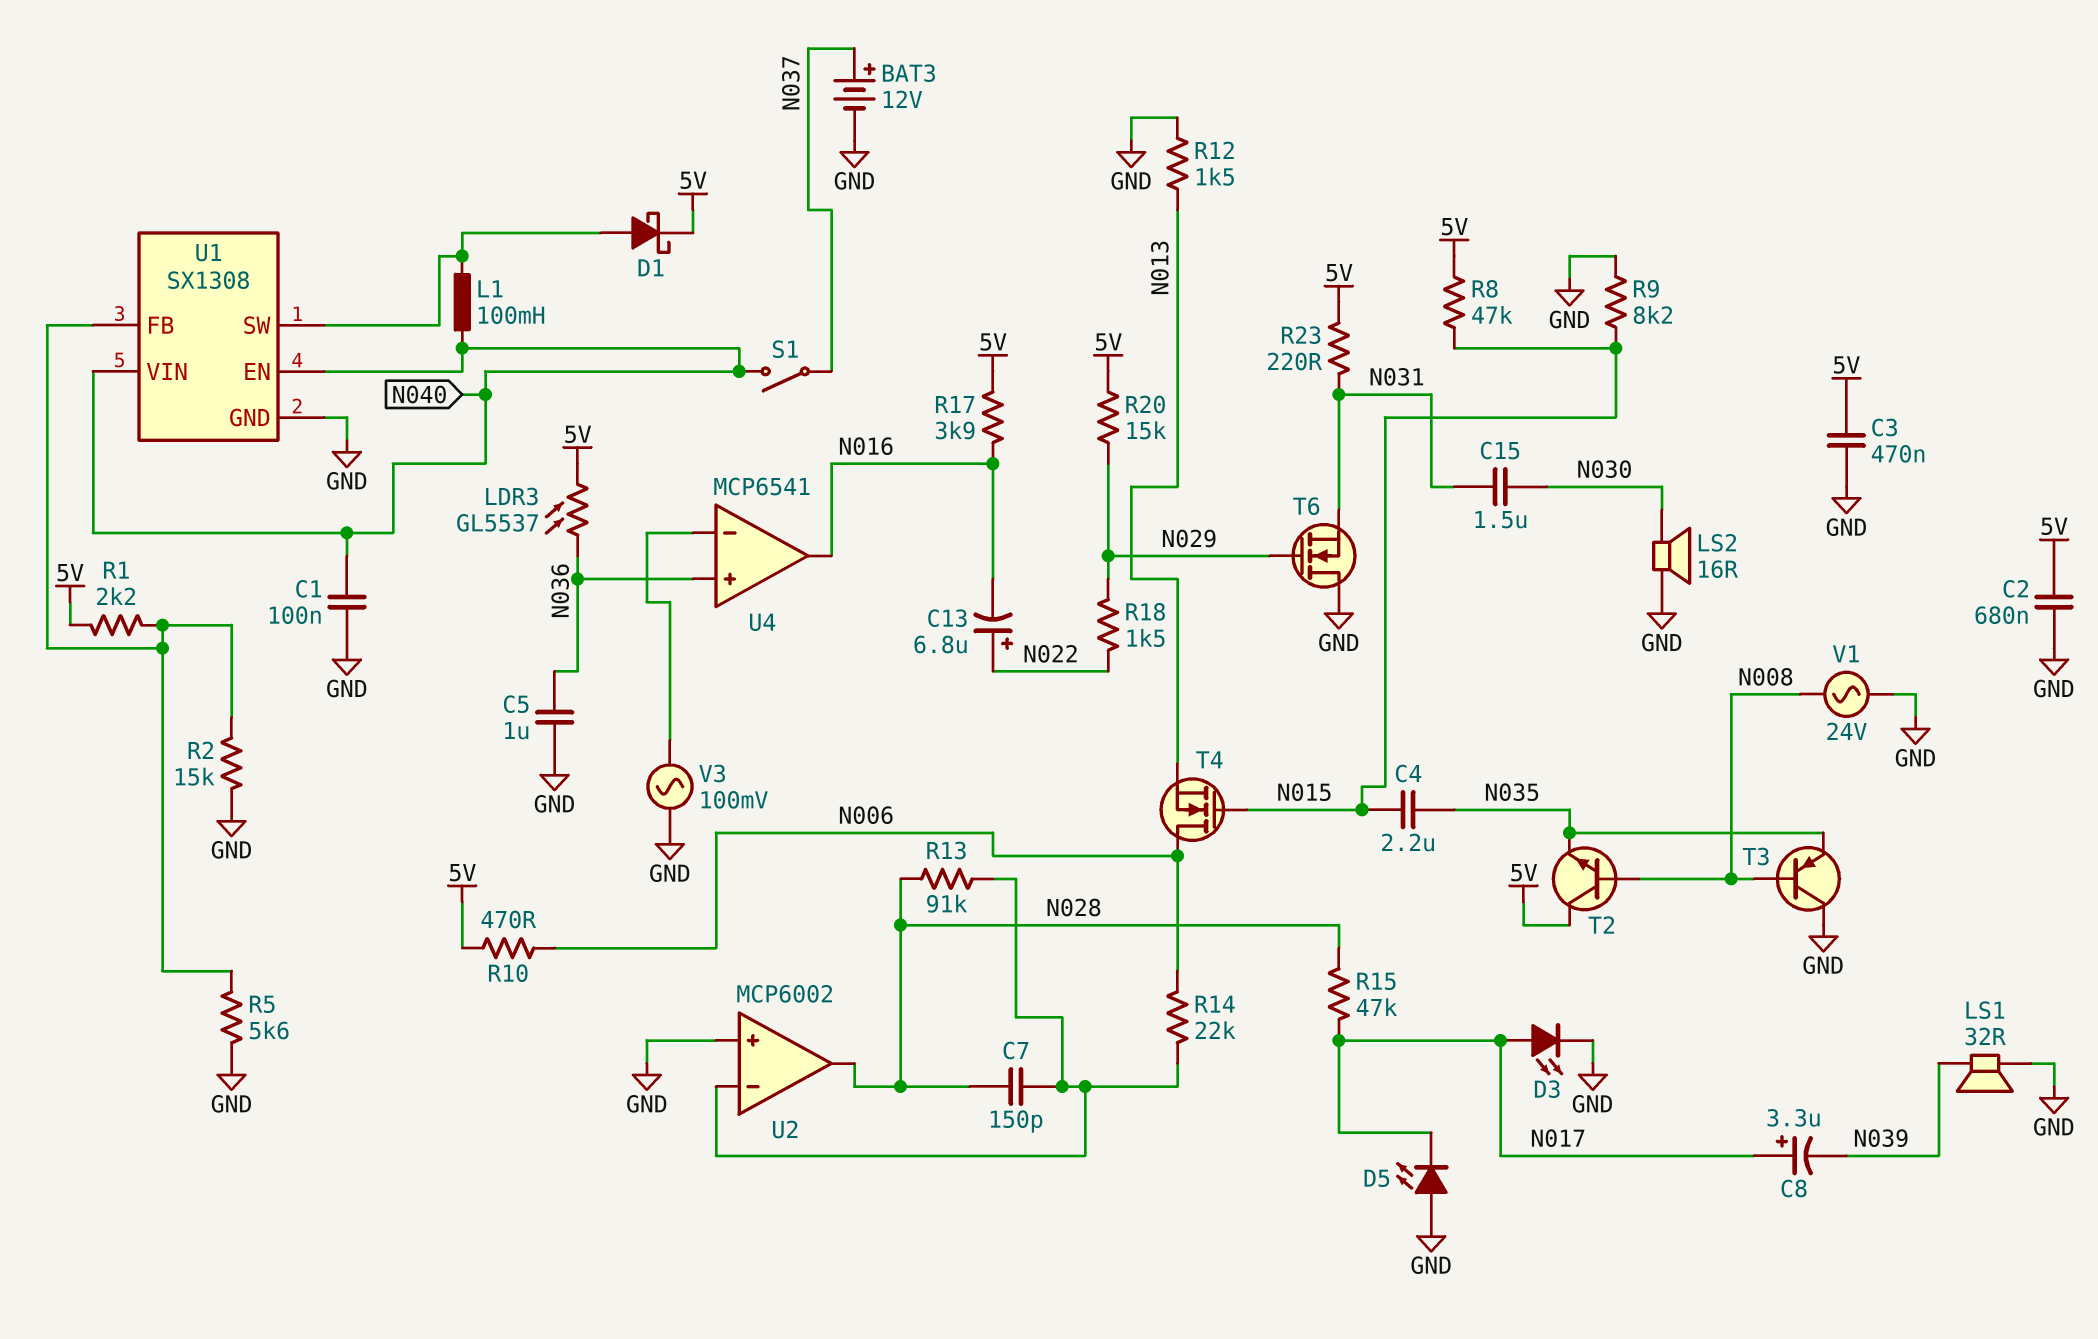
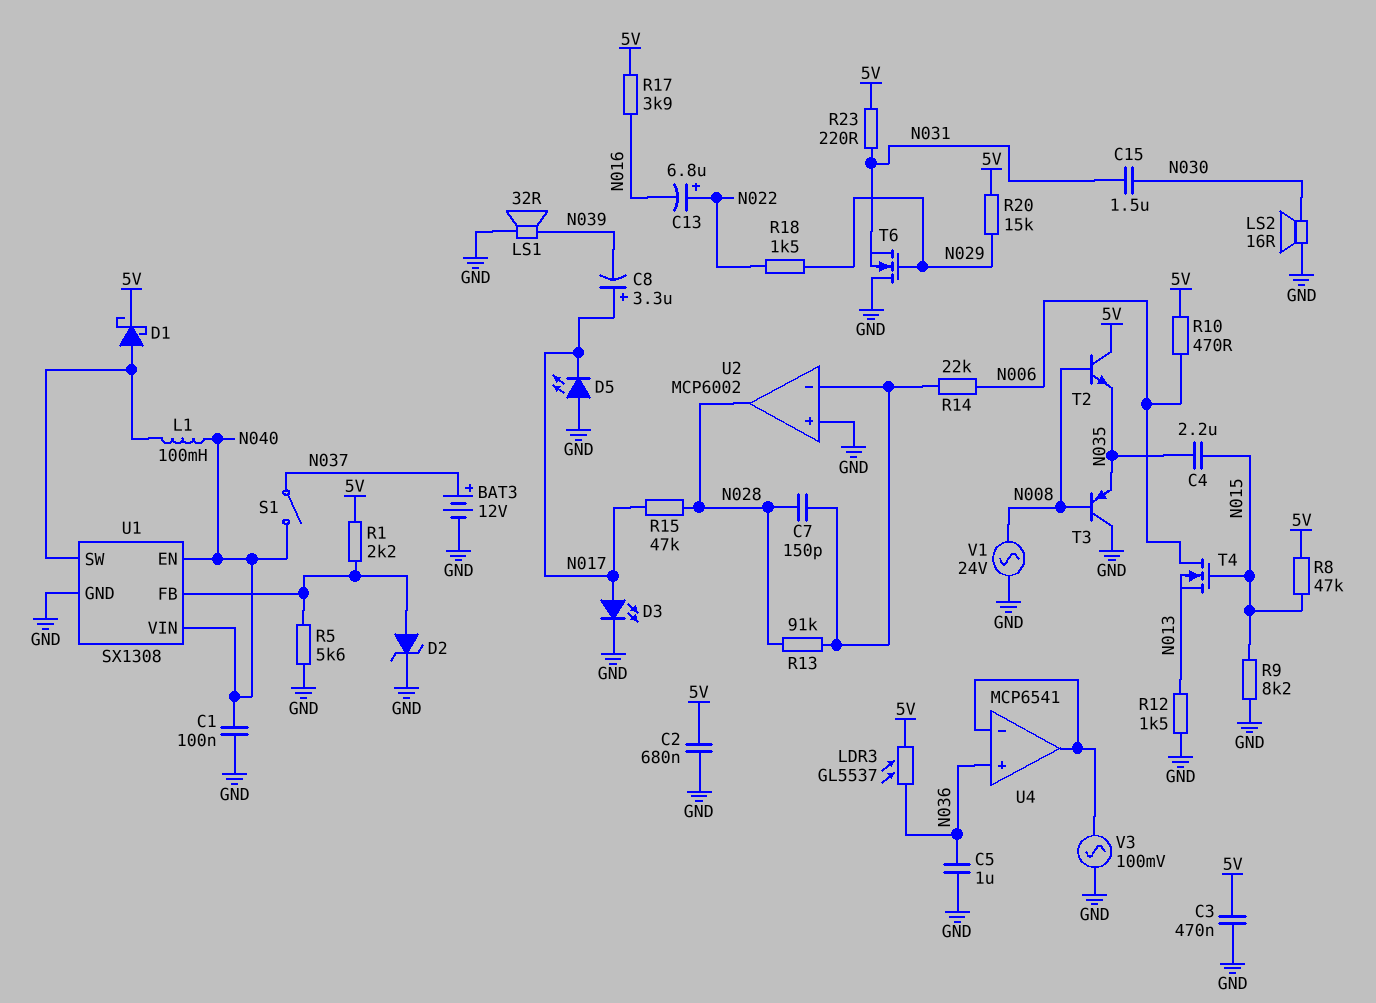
D2: none -> zener (A U1/FB, K GND)
R2: 15k (GND, U1/FB) -> none
U4 pin out: N016 -> U4/in-

